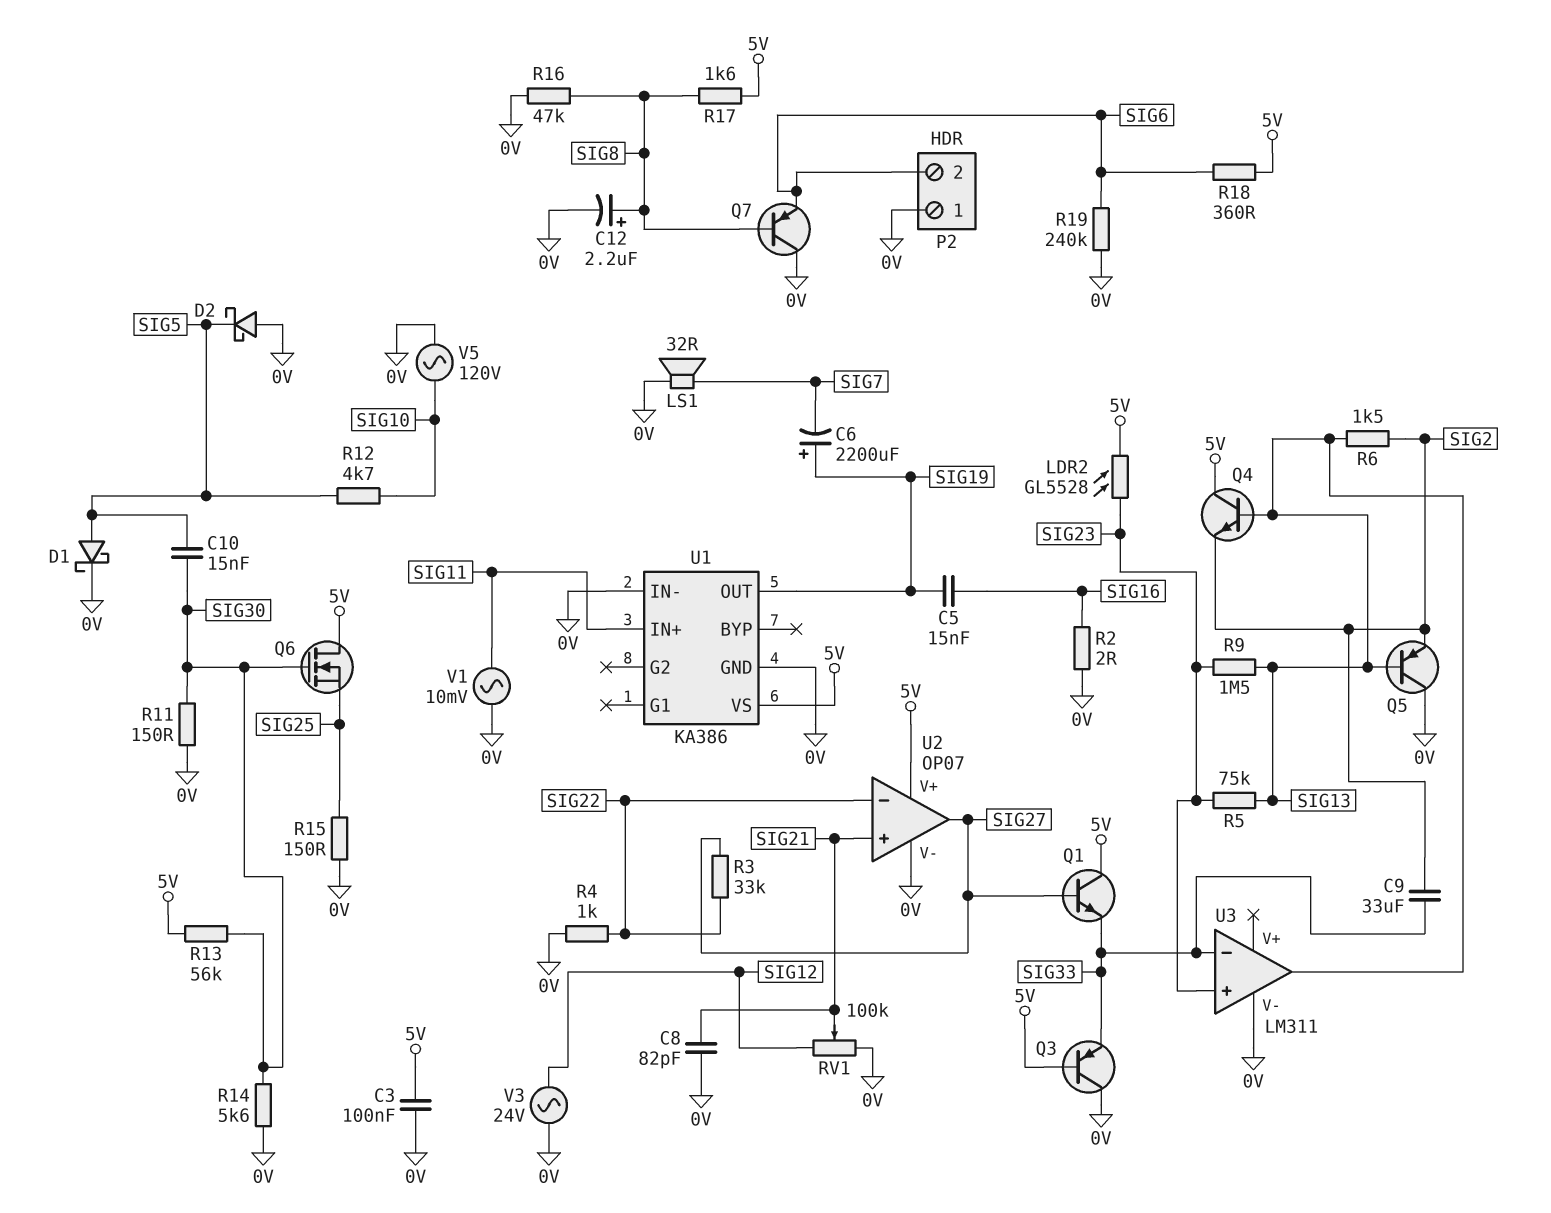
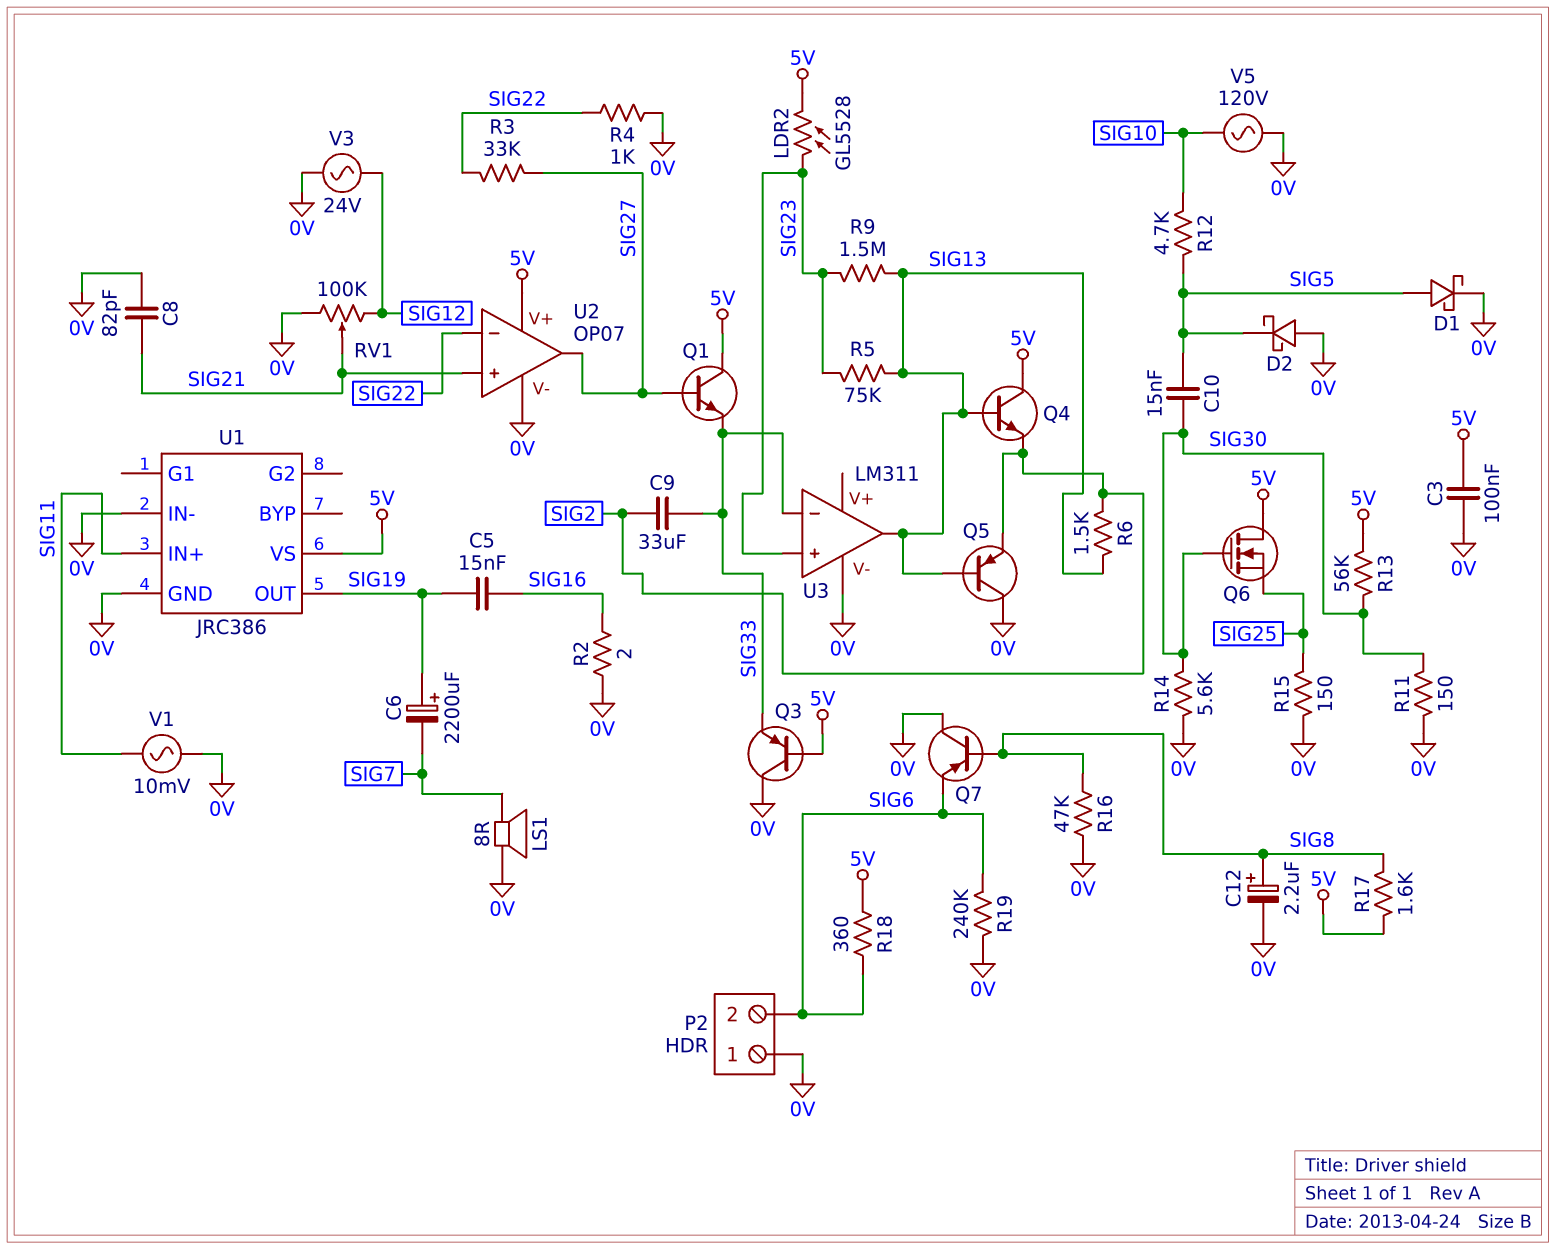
LS1: speaker 32R (0V, SIG7) -> speaker 8R (0V, SIG7)
U1: KA386 -> JRC386

